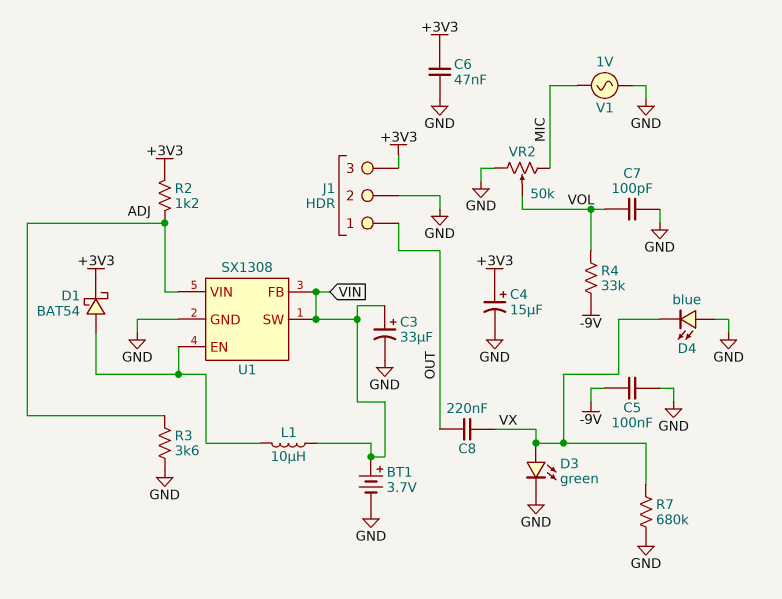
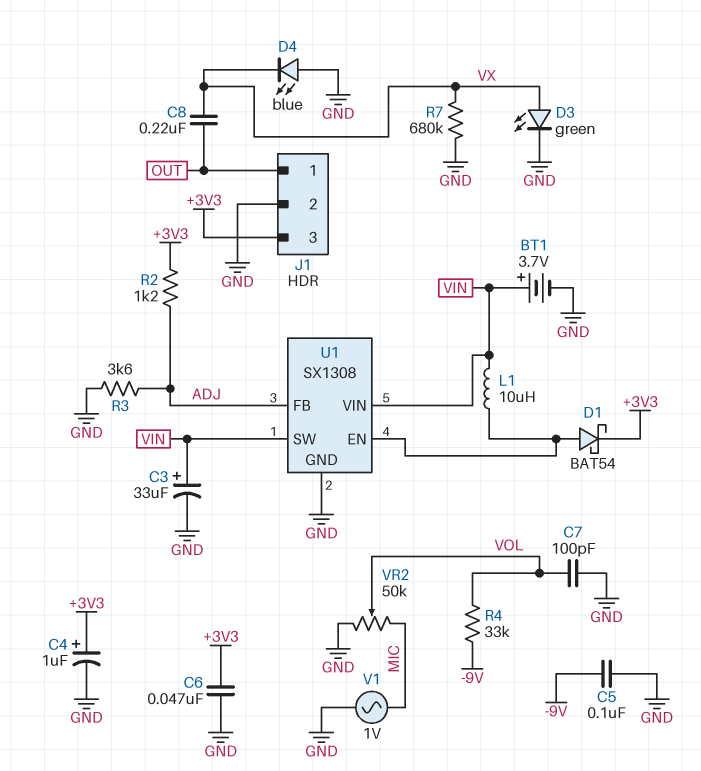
C4: 15uF (plus +3V3, minus GND) -> 1uF (plus +3V3, minus GND)
U1 pin FB: VIN -> ADJ
U1 pin VIN: ADJ -> VIN

